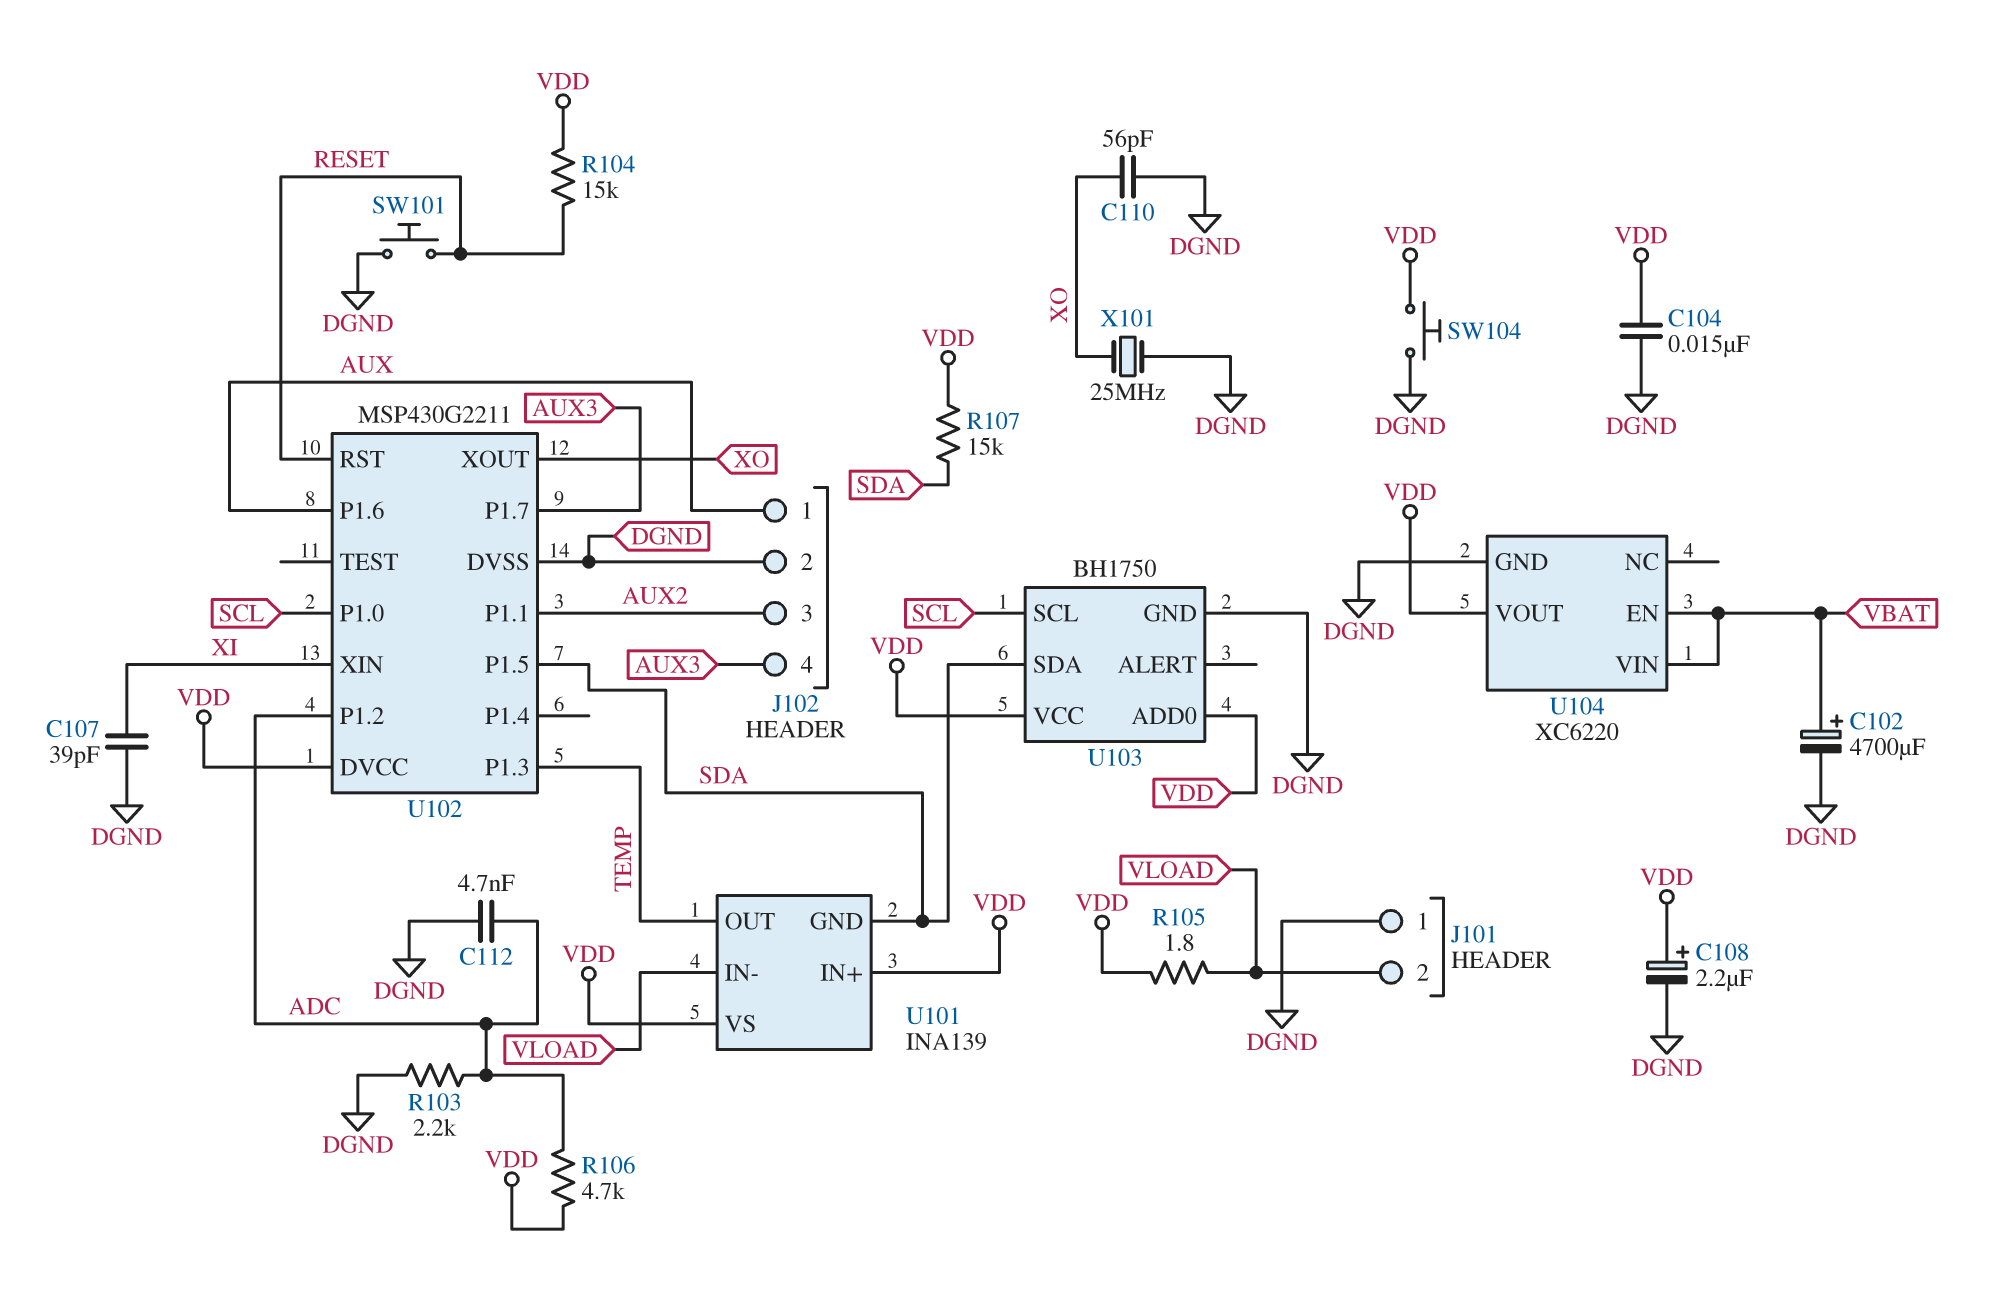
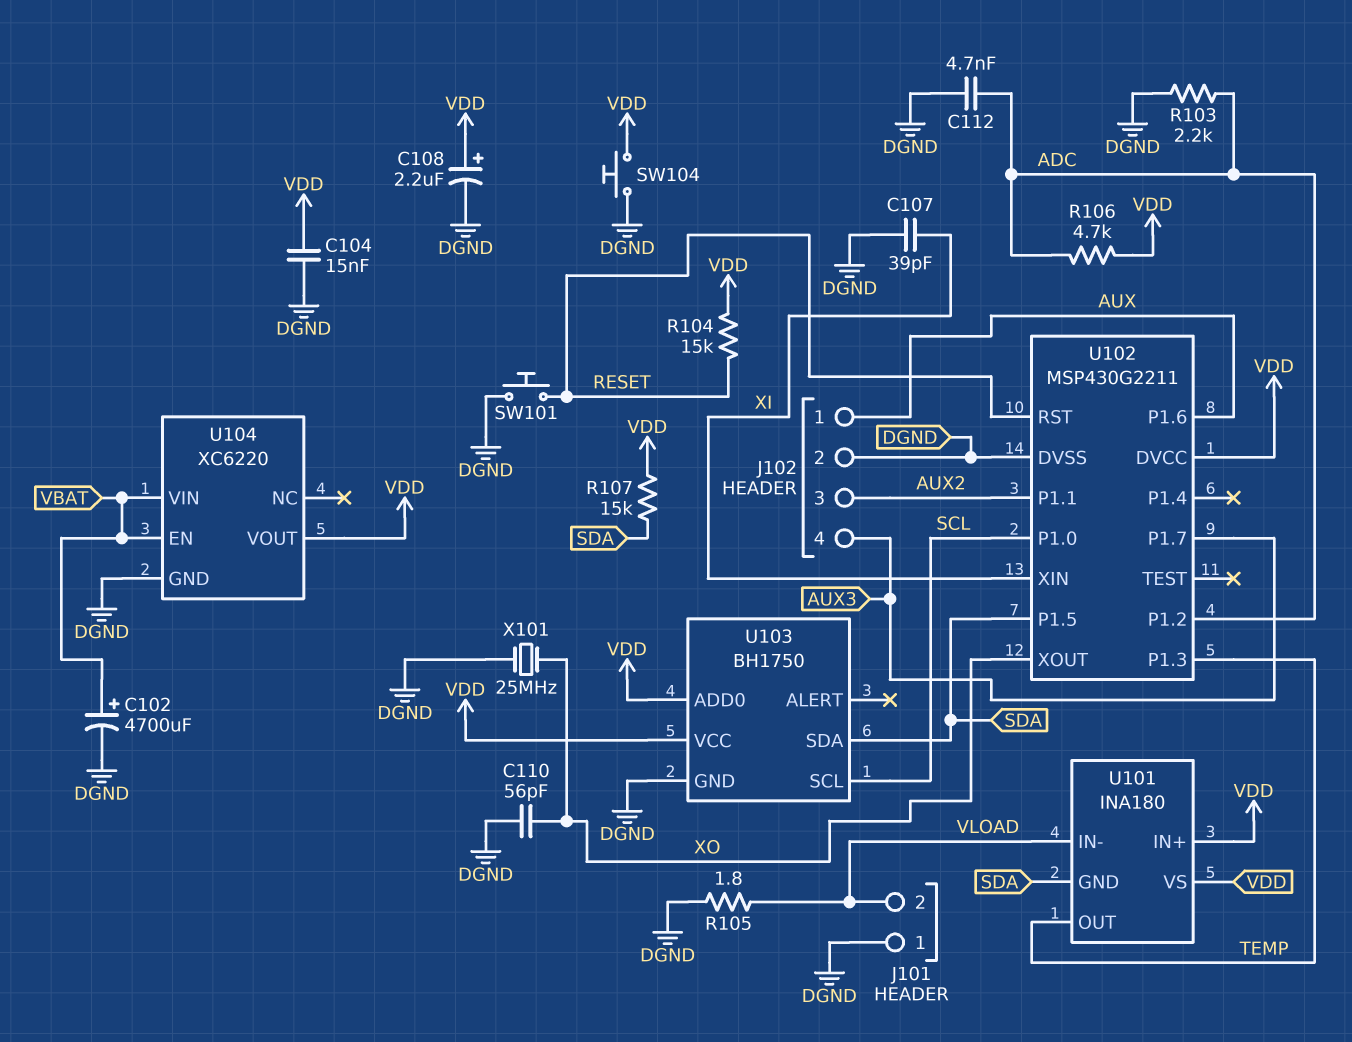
R105: 1.8 (VDD, VLOAD) -> 1.8 (DGND, VLOAD)
U101: INA139 -> INA180

